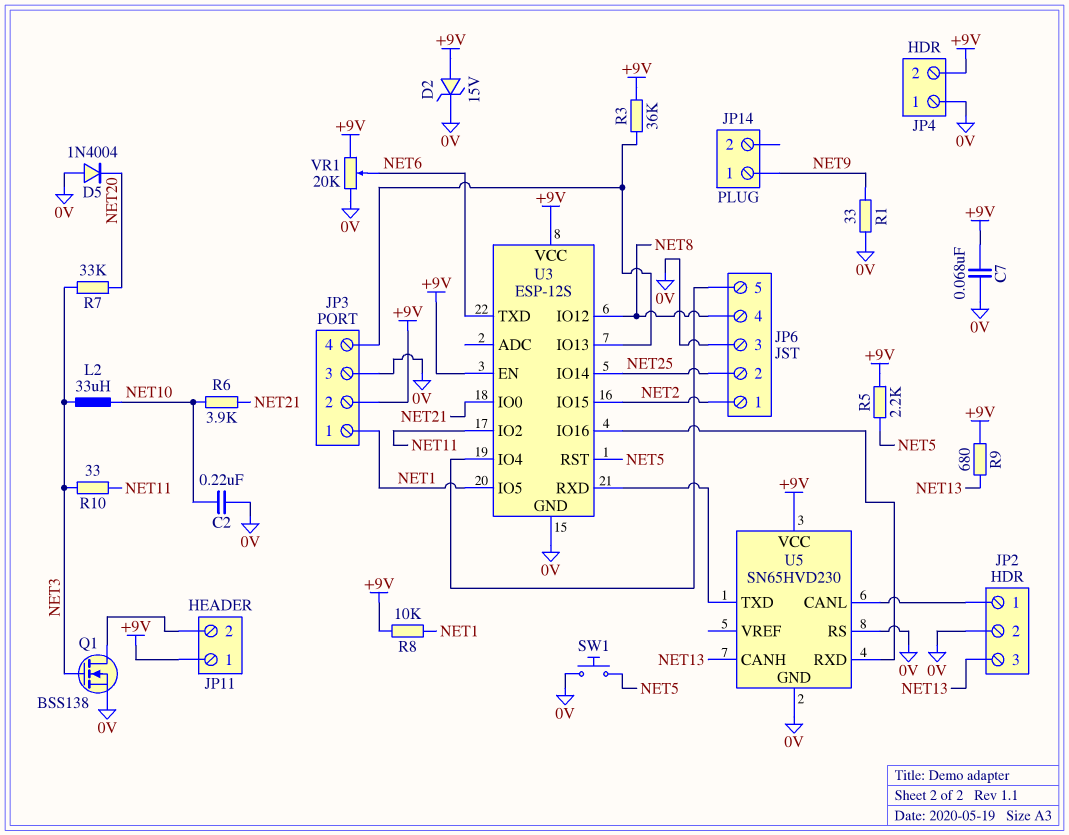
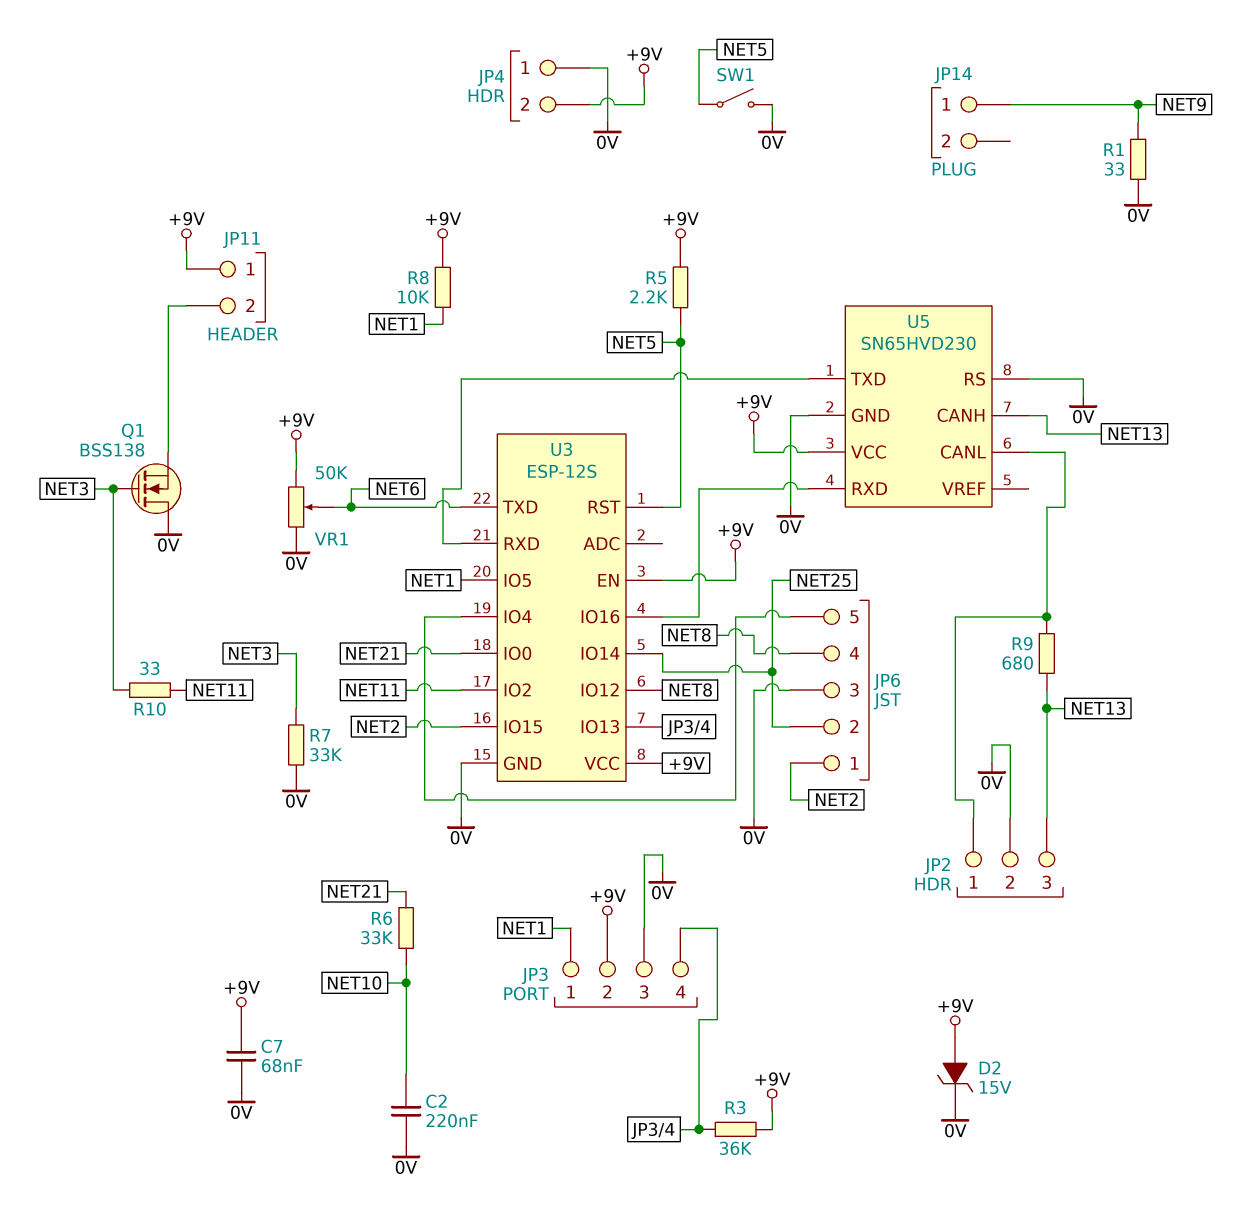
D5: diode 1N4004 (A 0V, K NET20) -> none
L2: 33uH (NET3, NET10) -> none
Q1: NMOS BSS138 (G NET3, D JP11/2, S 0V) -> NMOS BSS138 (G NET3, D 0V, S JP11/2)
R6: 3.9k (NET10, NET21) -> 33k (NET10, NET21)
R7: 33k (NET3, NET20) -> 33k (0V, NET3)
R9: 680 (+9V, NET13) -> 680 (JP2/1, NET13)
SW1: button (0V, NET5) -> switch (0V, NET5)
VR1: 20k (+9V, 0V, wiper NET6) -> 50k (+9V, 0V, wiper NET6)

